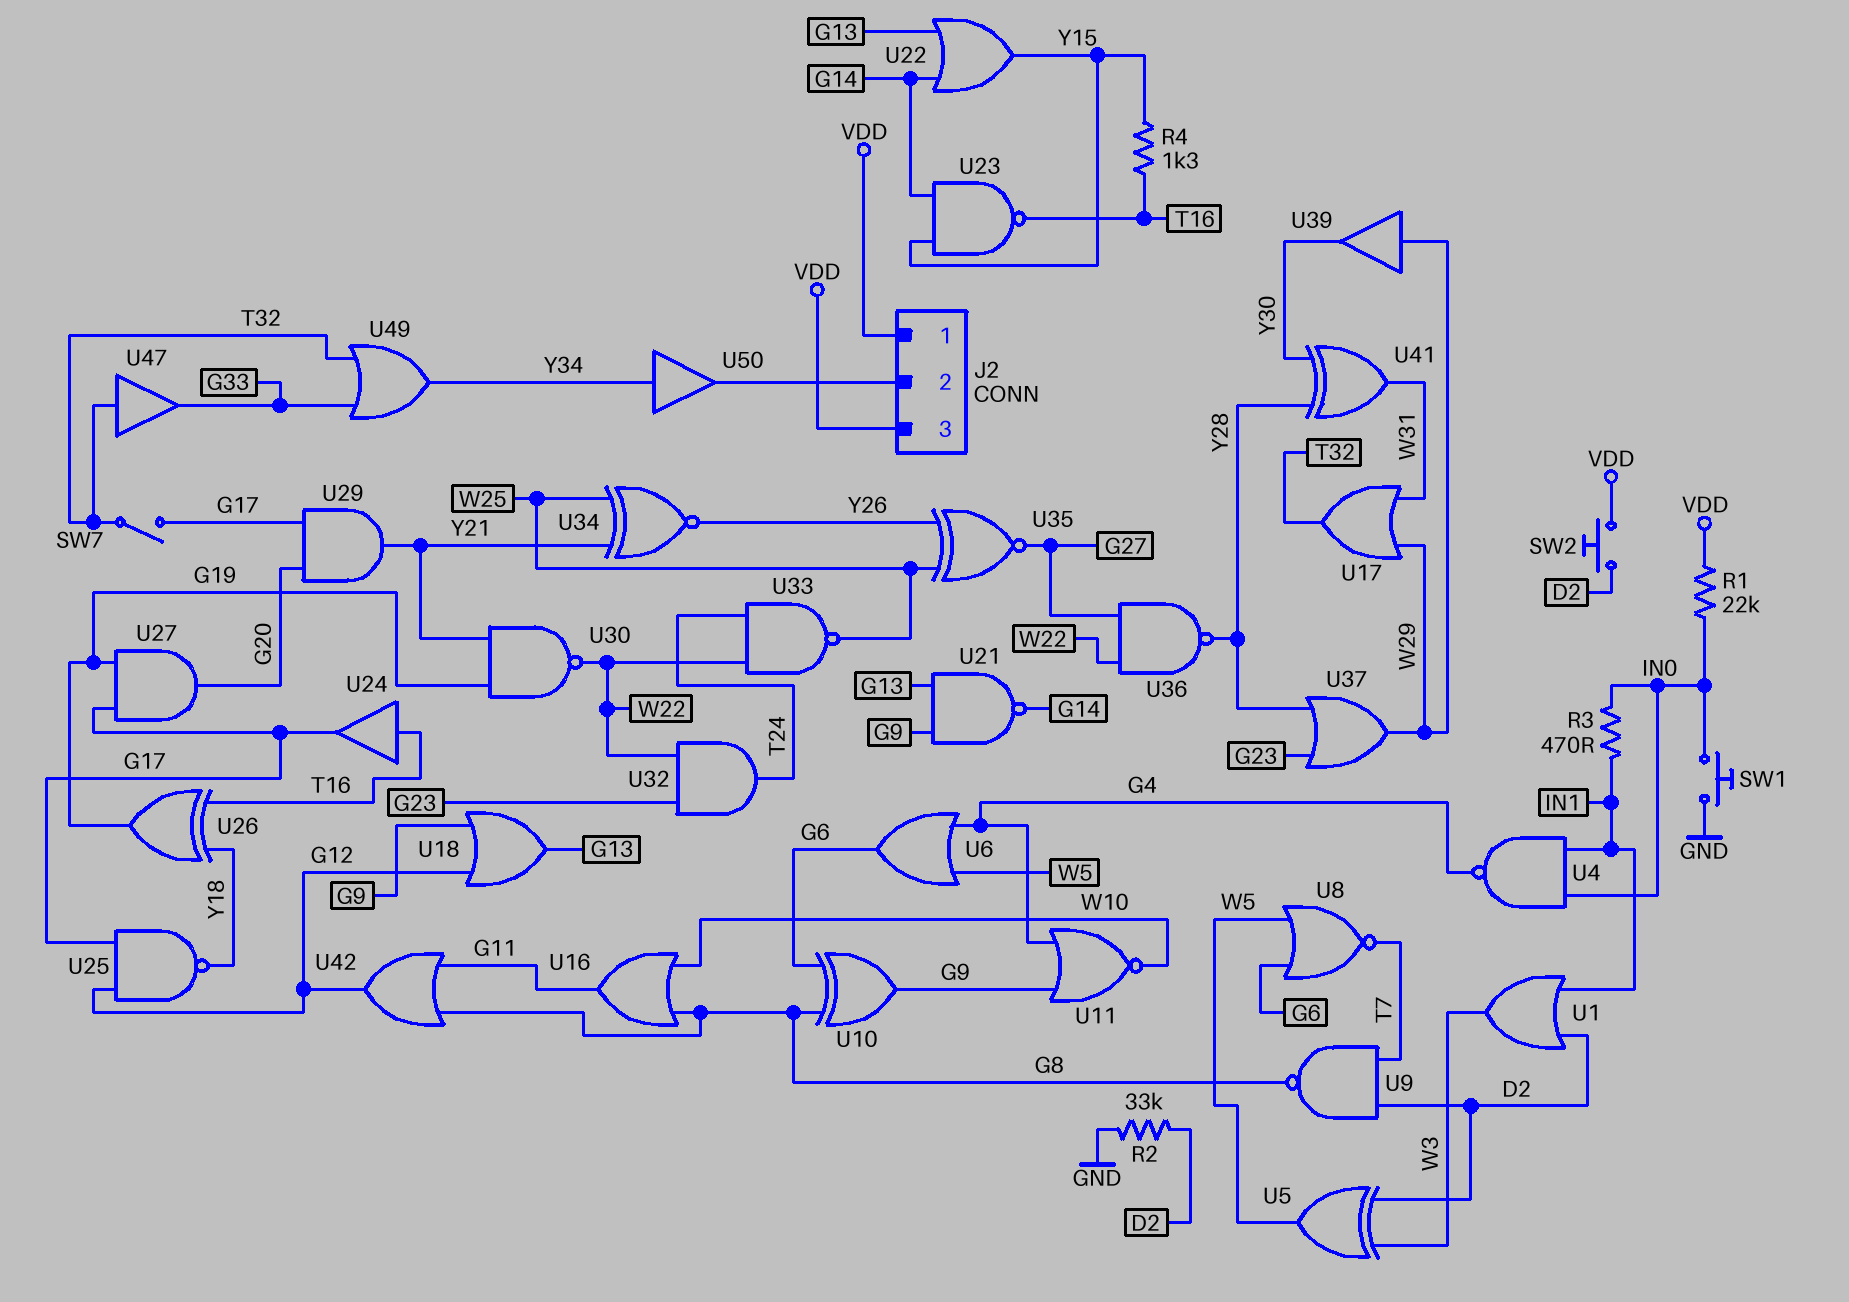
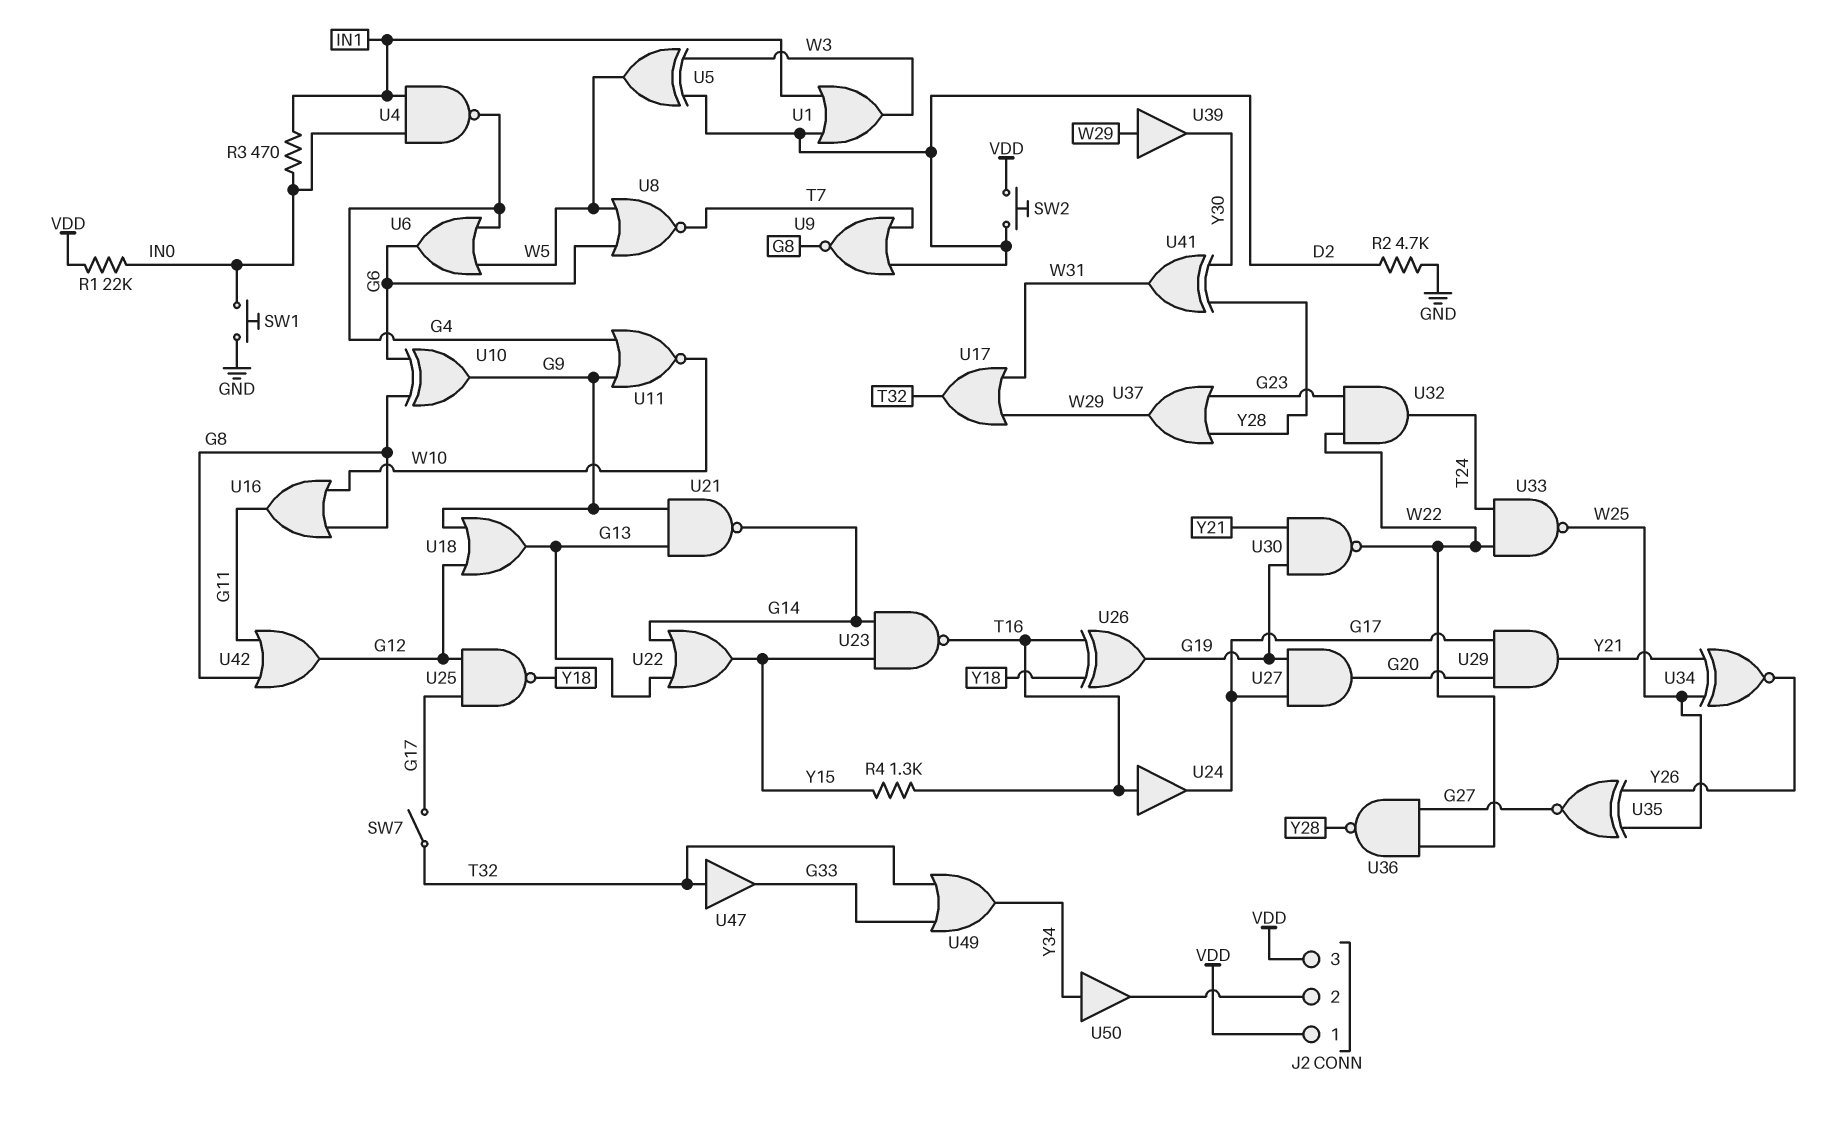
R2: 33k (D2, GND) -> 4.7k (D2, GND)
U9: NAND (in D2, in T7, out G8) -> NOR (in D2, in T7, out G8)

